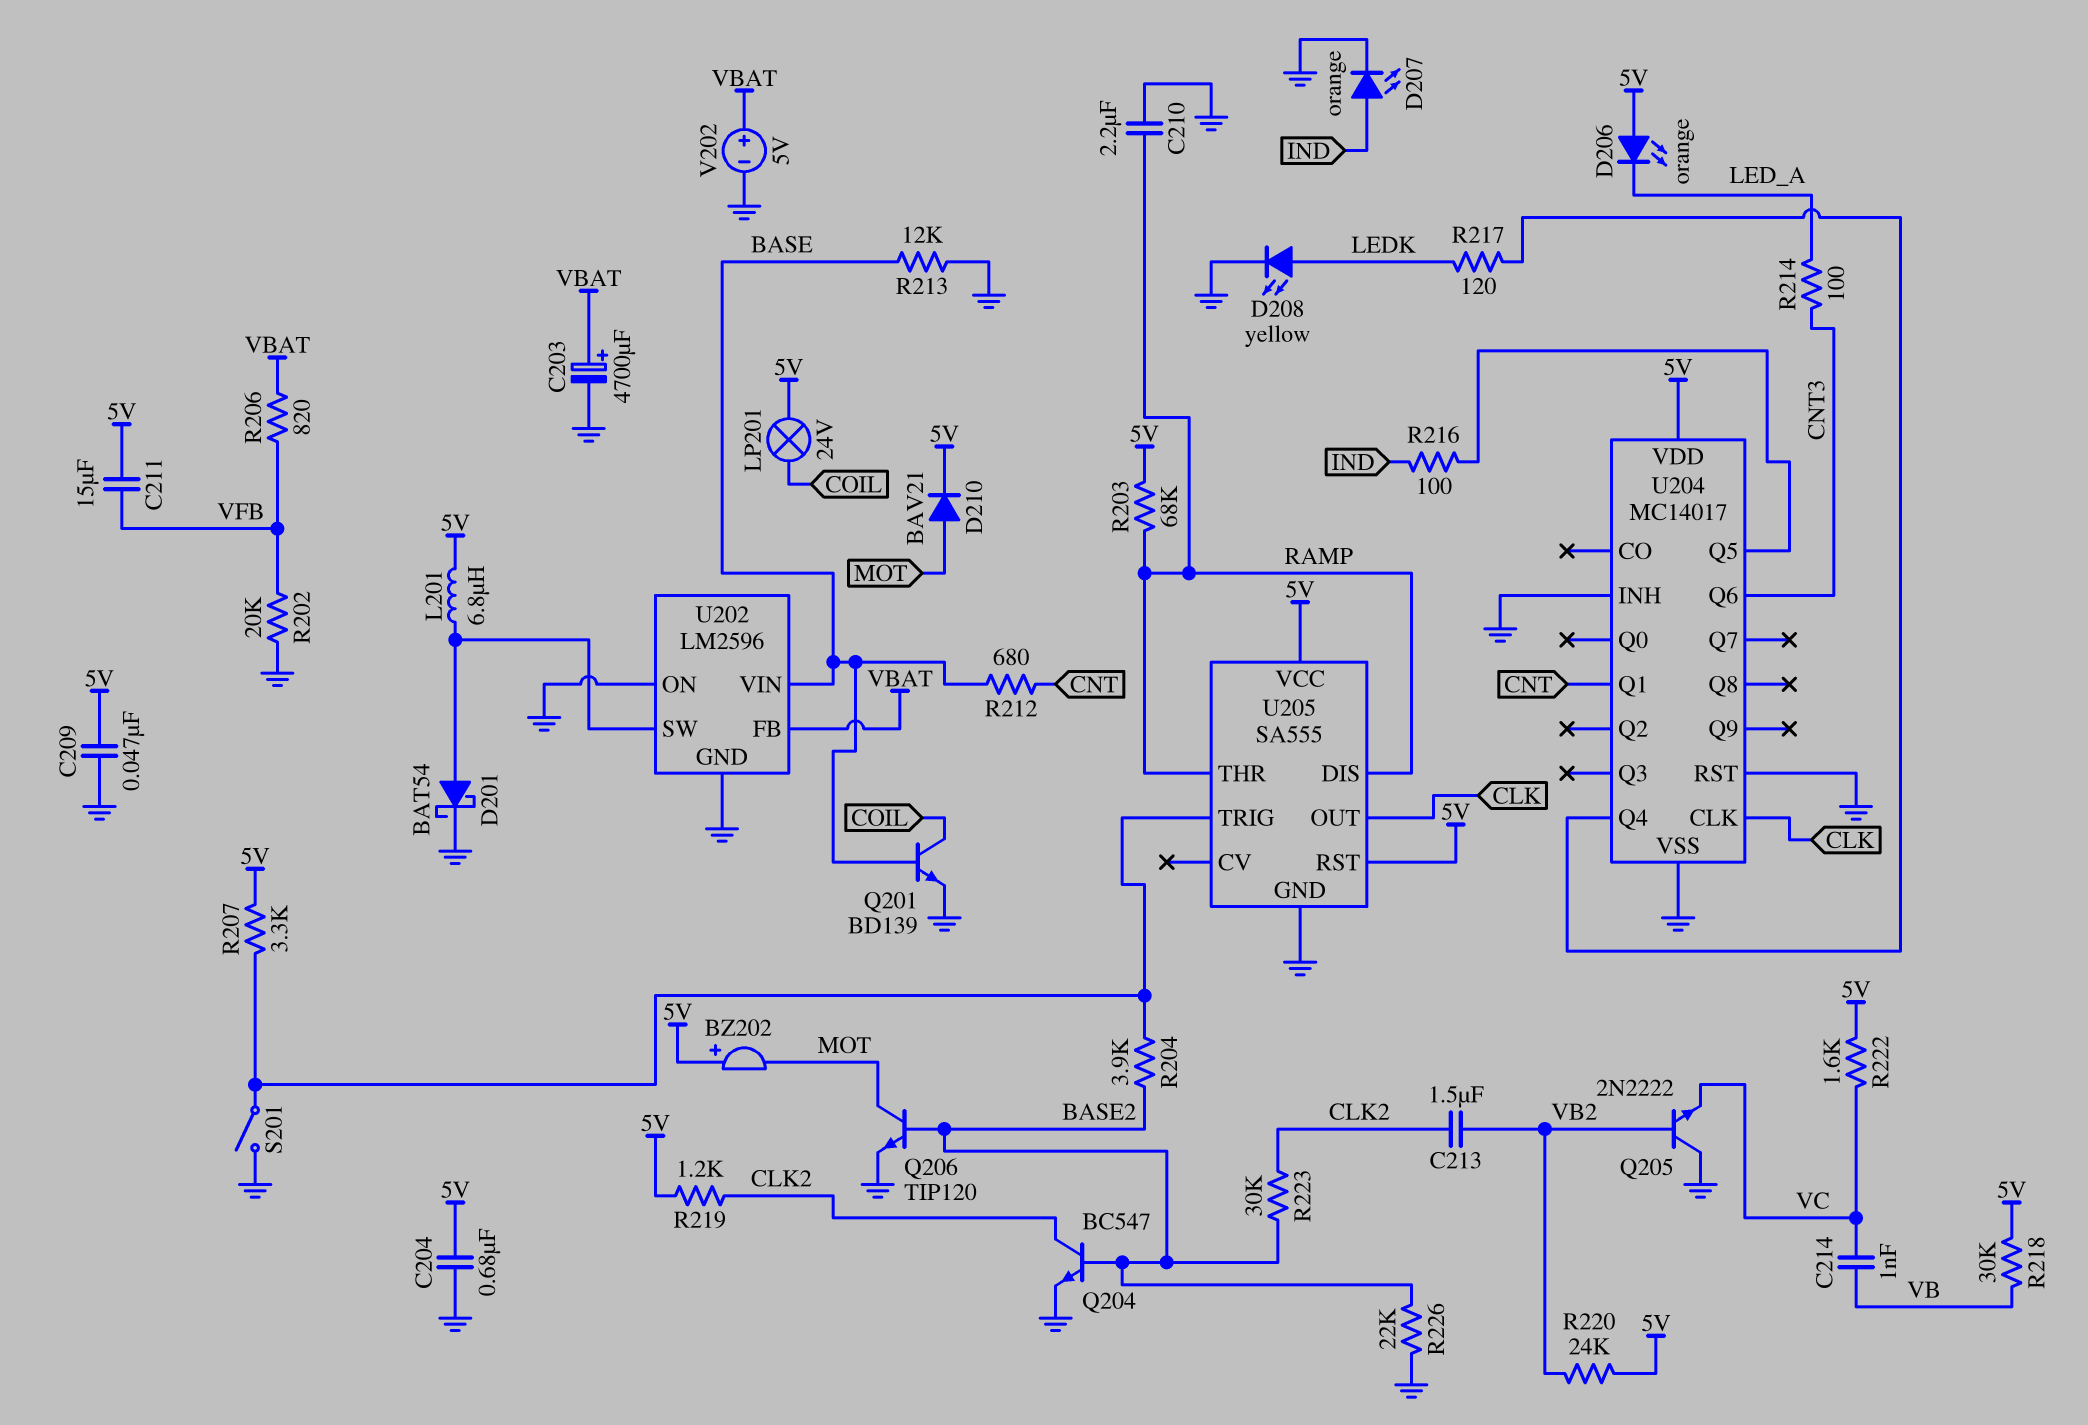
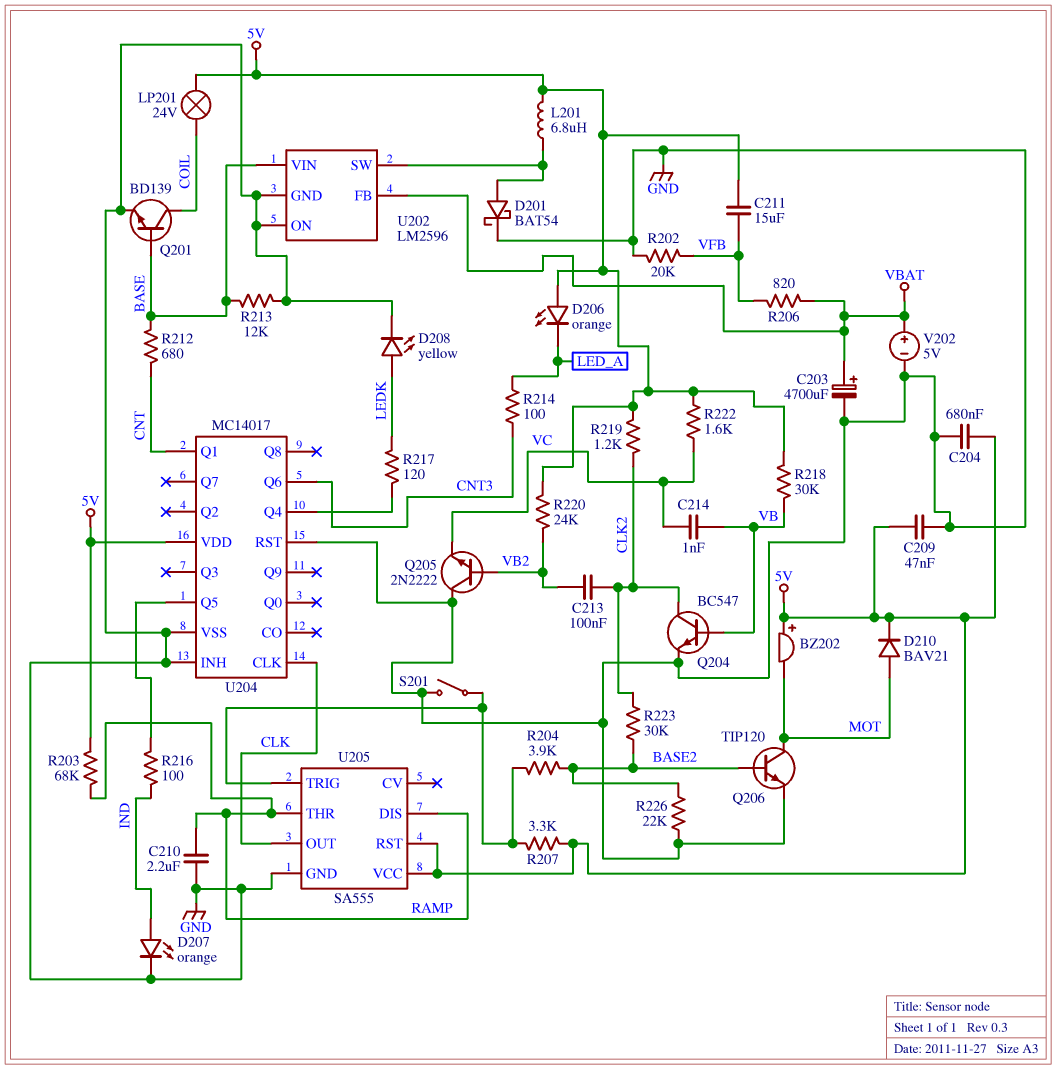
C213: 1.5uF (CLK2, VB2) -> 100nF (CLK2, VB2)
Q204: NPN BC547 (B BASE2, C CLK2, E GND) -> NPN BC547 (B VB, C CLK2, E GND)

